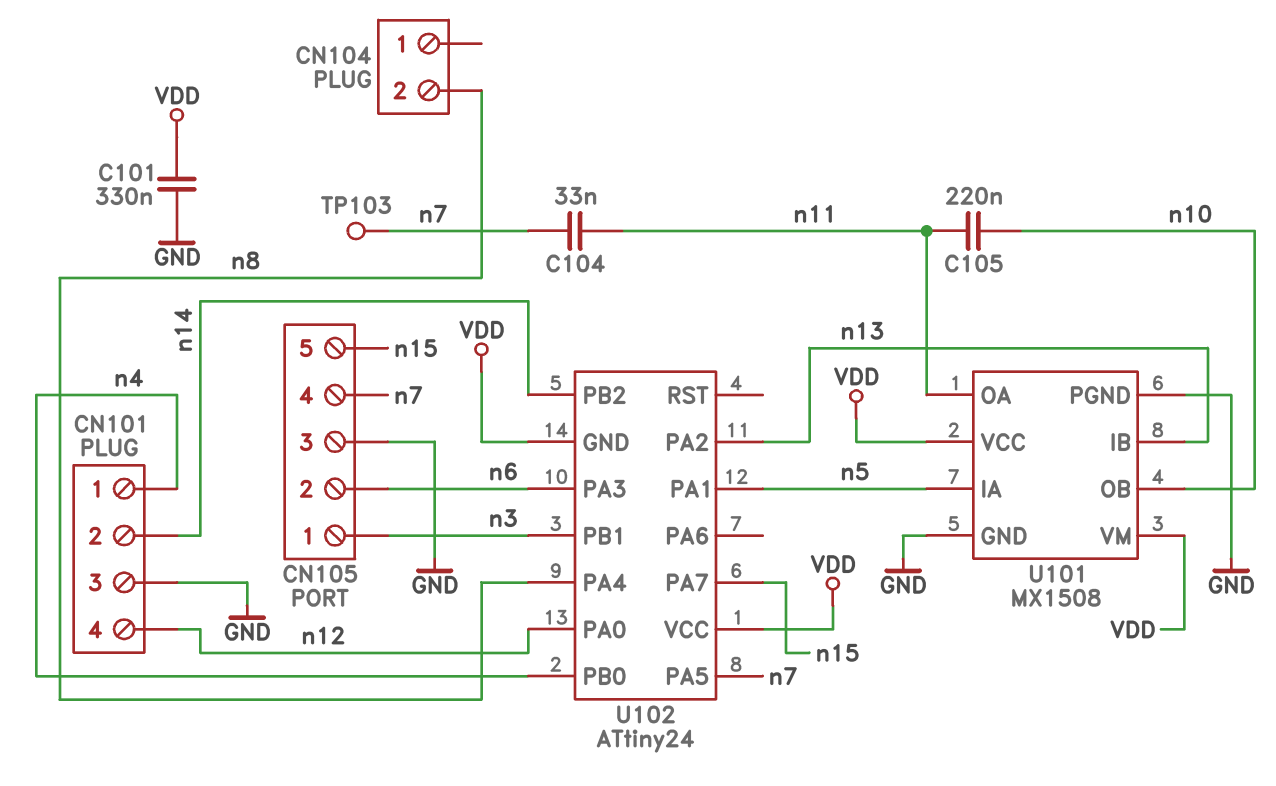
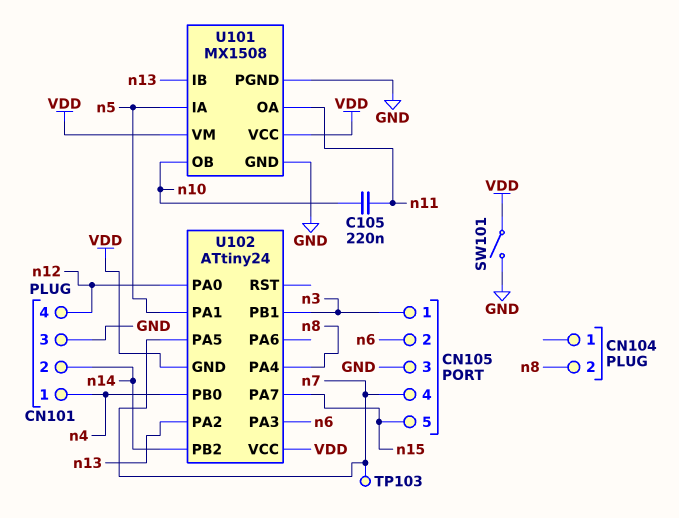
C101: 330nF (GND, VDD) -> none
C104: 33nF (n7, n11) -> none
SW101: none -> switch (GND, VDD)

